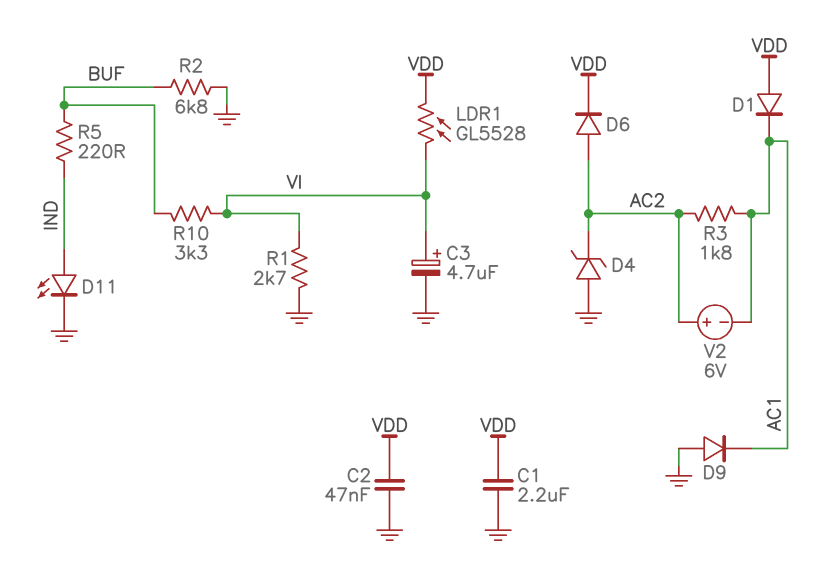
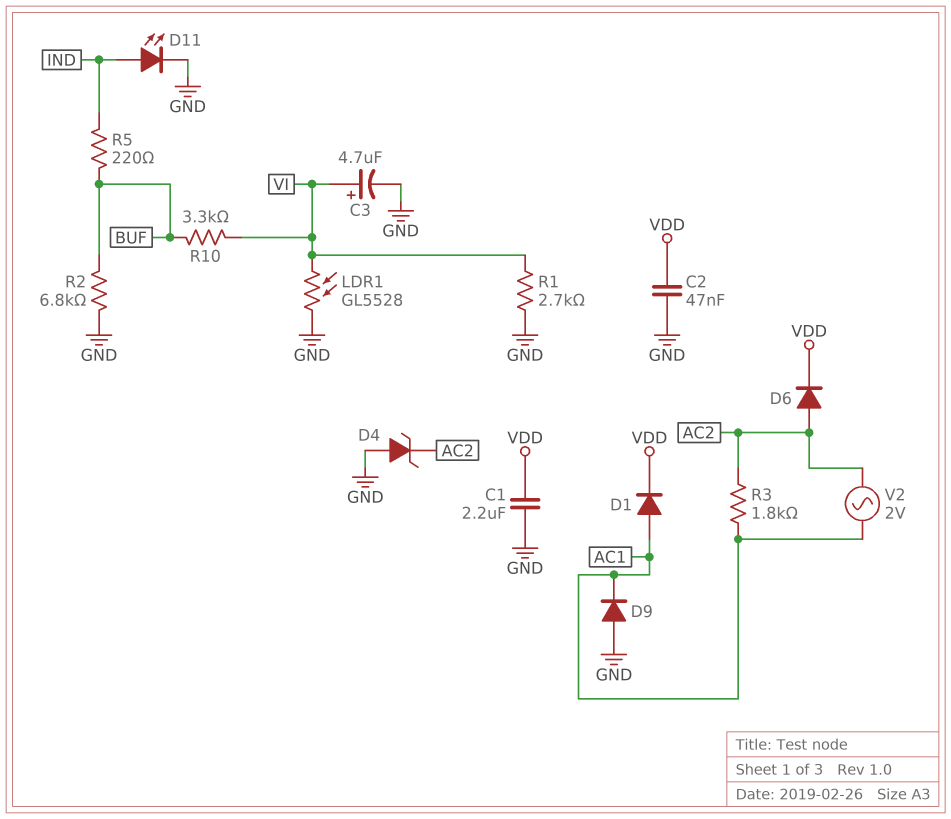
D1: diode (A VDD, K AC1) -> diode (A AC1, K VDD)
LDR1: GL5528 (VDD, VI) -> GL5528 (GND, VI)
V2: 6V (plus AC2, minus AC1) -> AC 2V (AC1, AC2)

